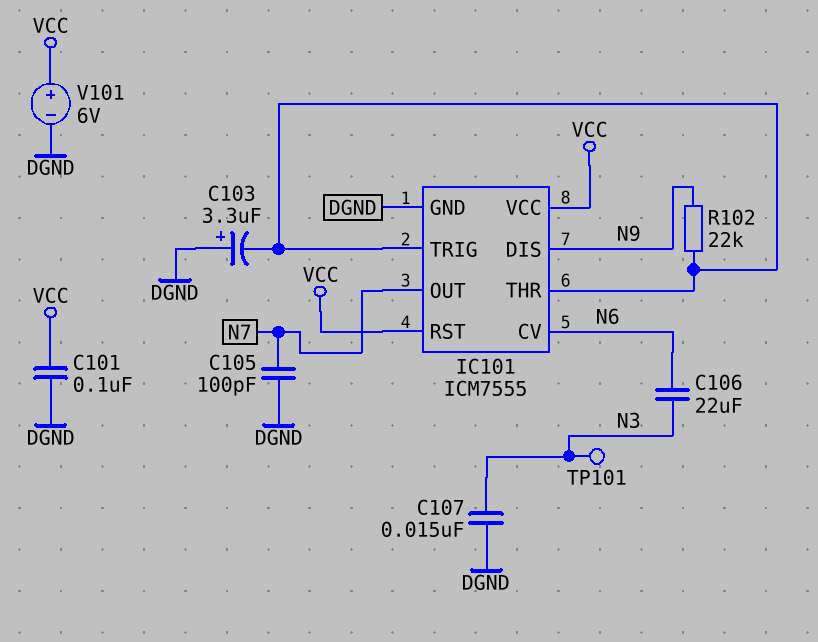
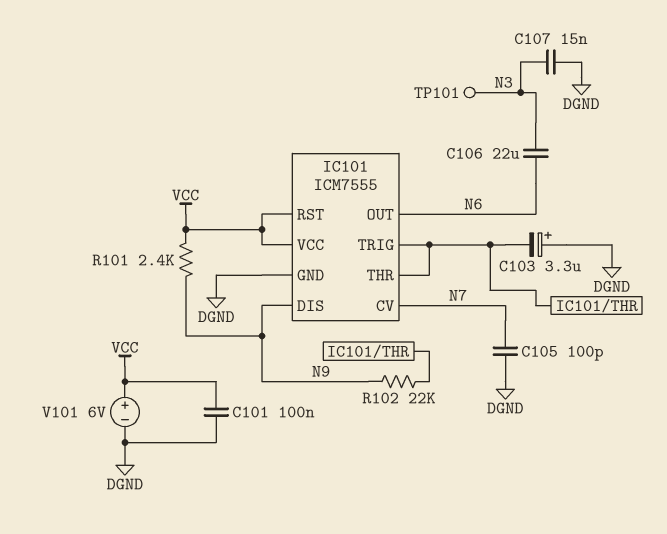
IC101 pin CV: N6 -> N7
IC101 pin OUT: N7 -> N6
R101: none -> 2.4k (N9, VCC)

